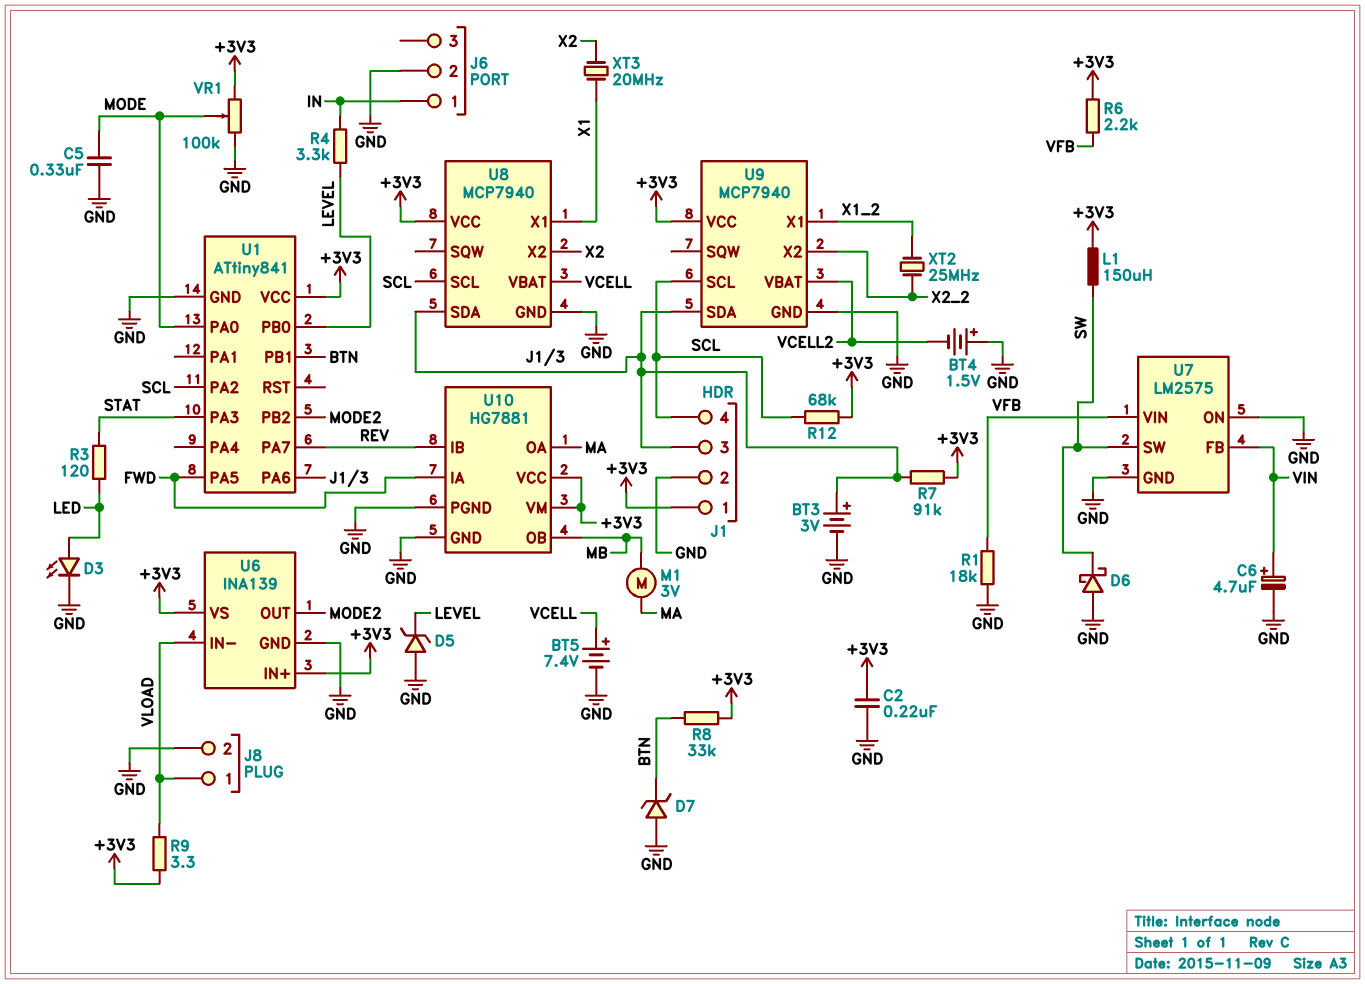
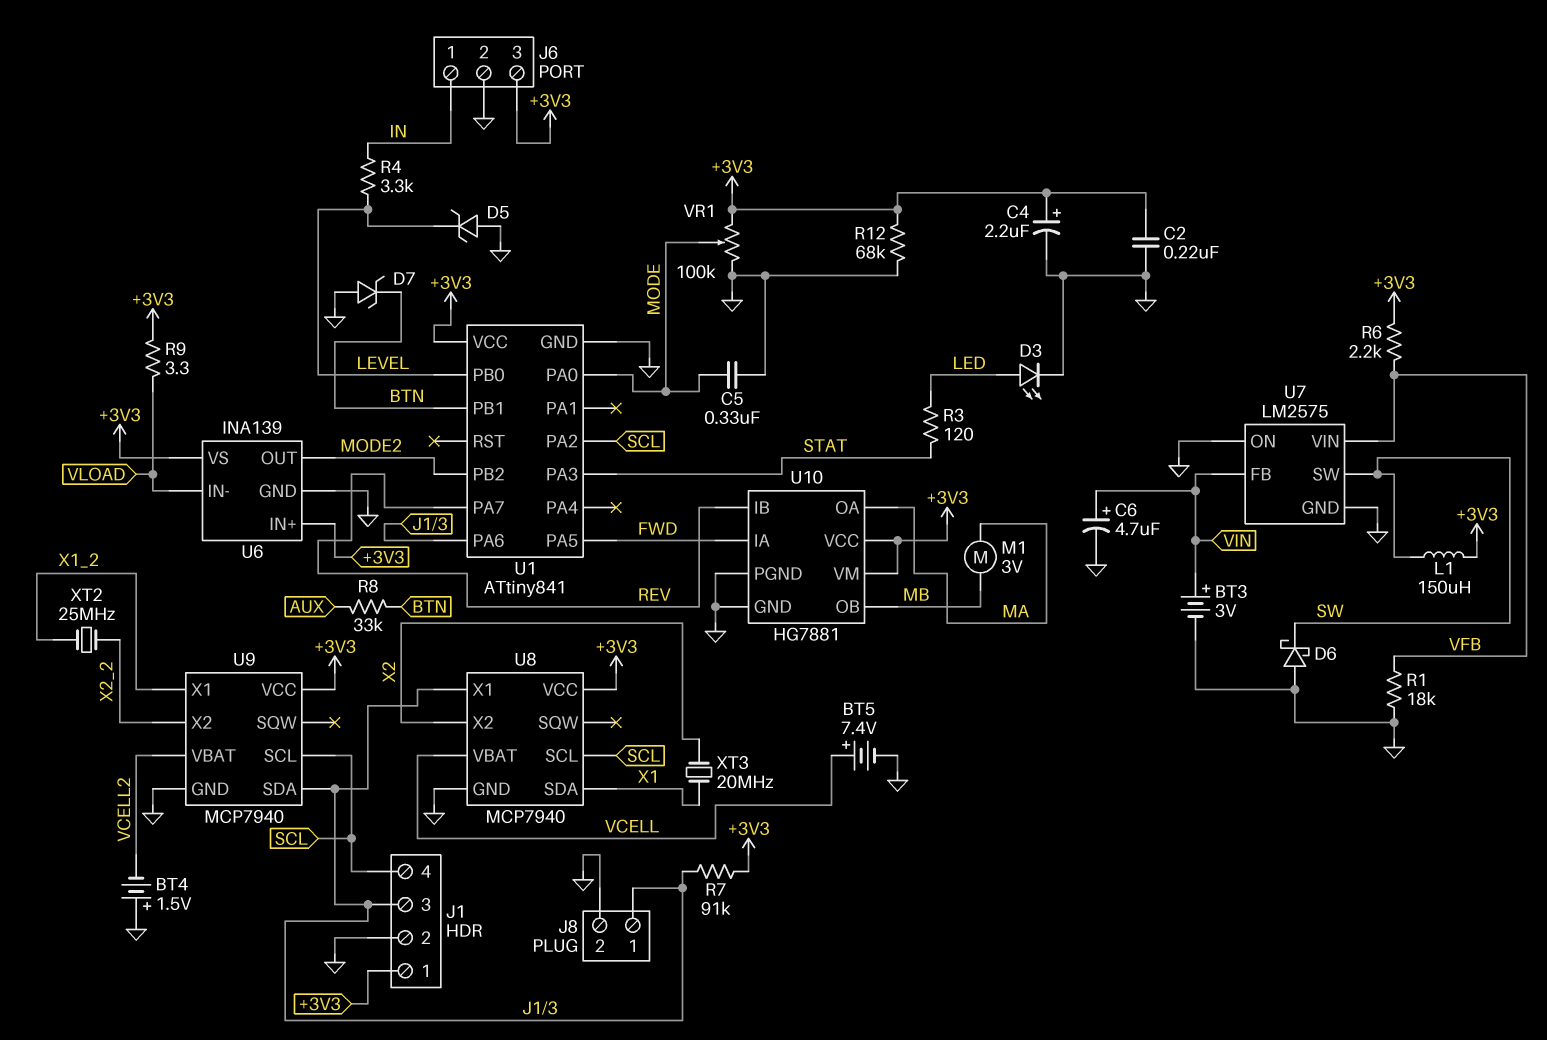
BT3: 3V (plus J1/3, minus GND) -> 3V (plus VIN, minus GND)
C4: none -> 2.2uF (plus +3V3, minus GND)
J6 pin 3: none -> +3V3
J8 pin 1: VLOAD -> J1/3
R8: 33k (+3V3, BTN) -> 33k (AUX, BTN)
R12: 68k (+3V3, SCL) -> 68k (+3V3, GND)
U8 pin SDA: J1/3 -> X1
U8 pin X1: X1 -> J1/3

